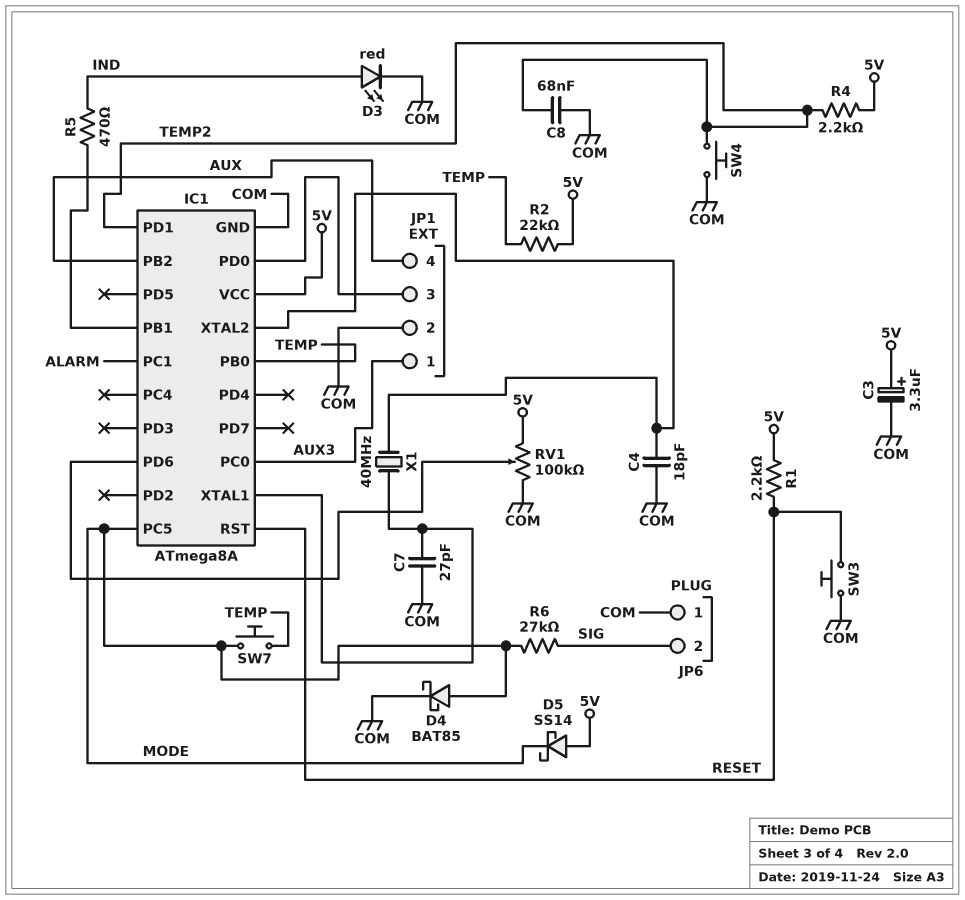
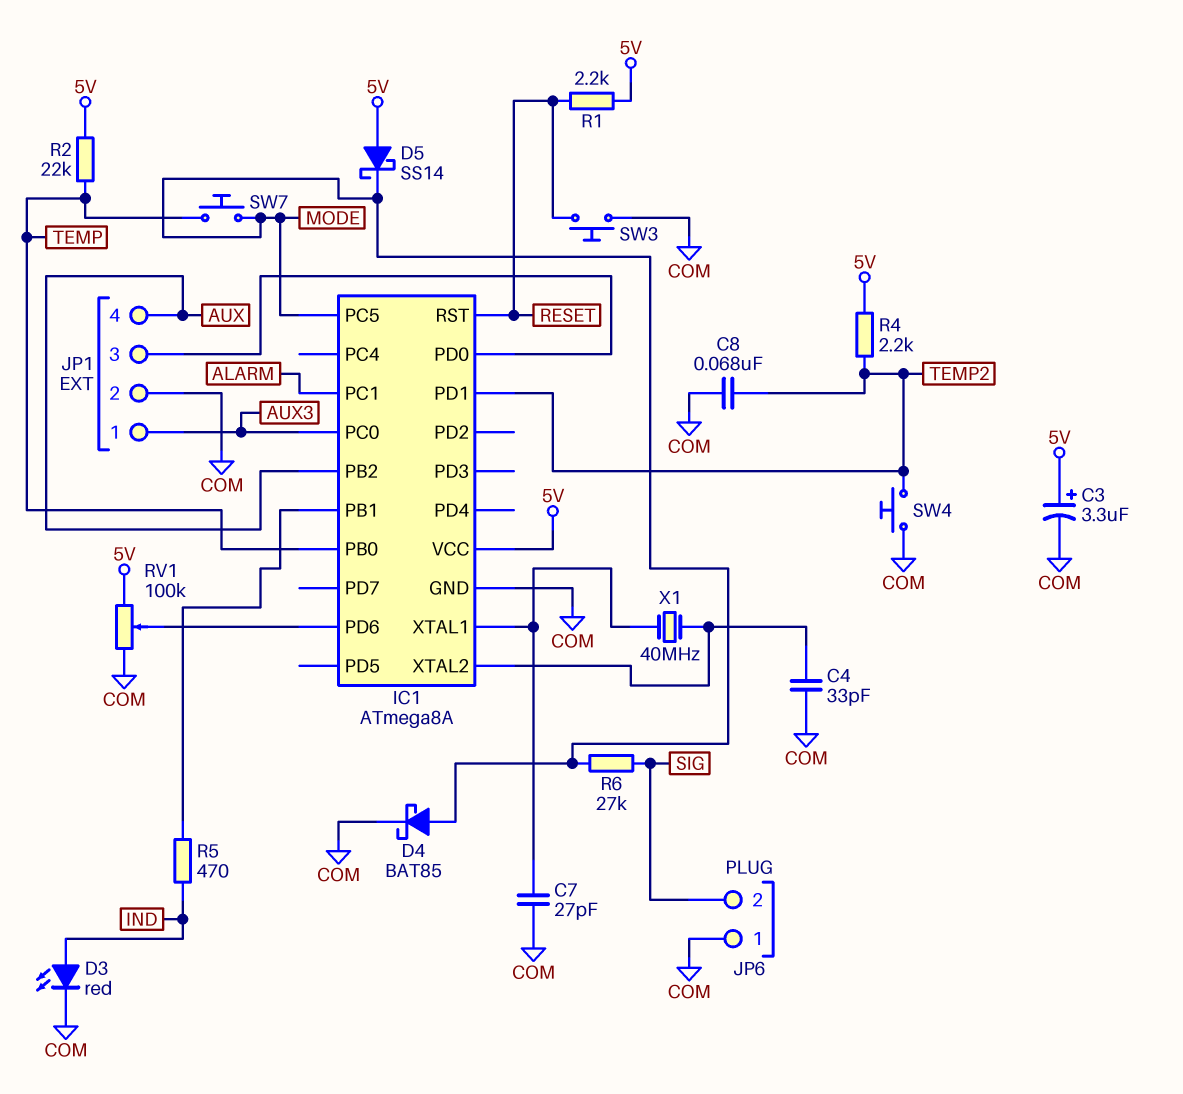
C4: 18pF (COM, IC1/XTAL2) -> 33pF (COM, IC1/XTAL2)

